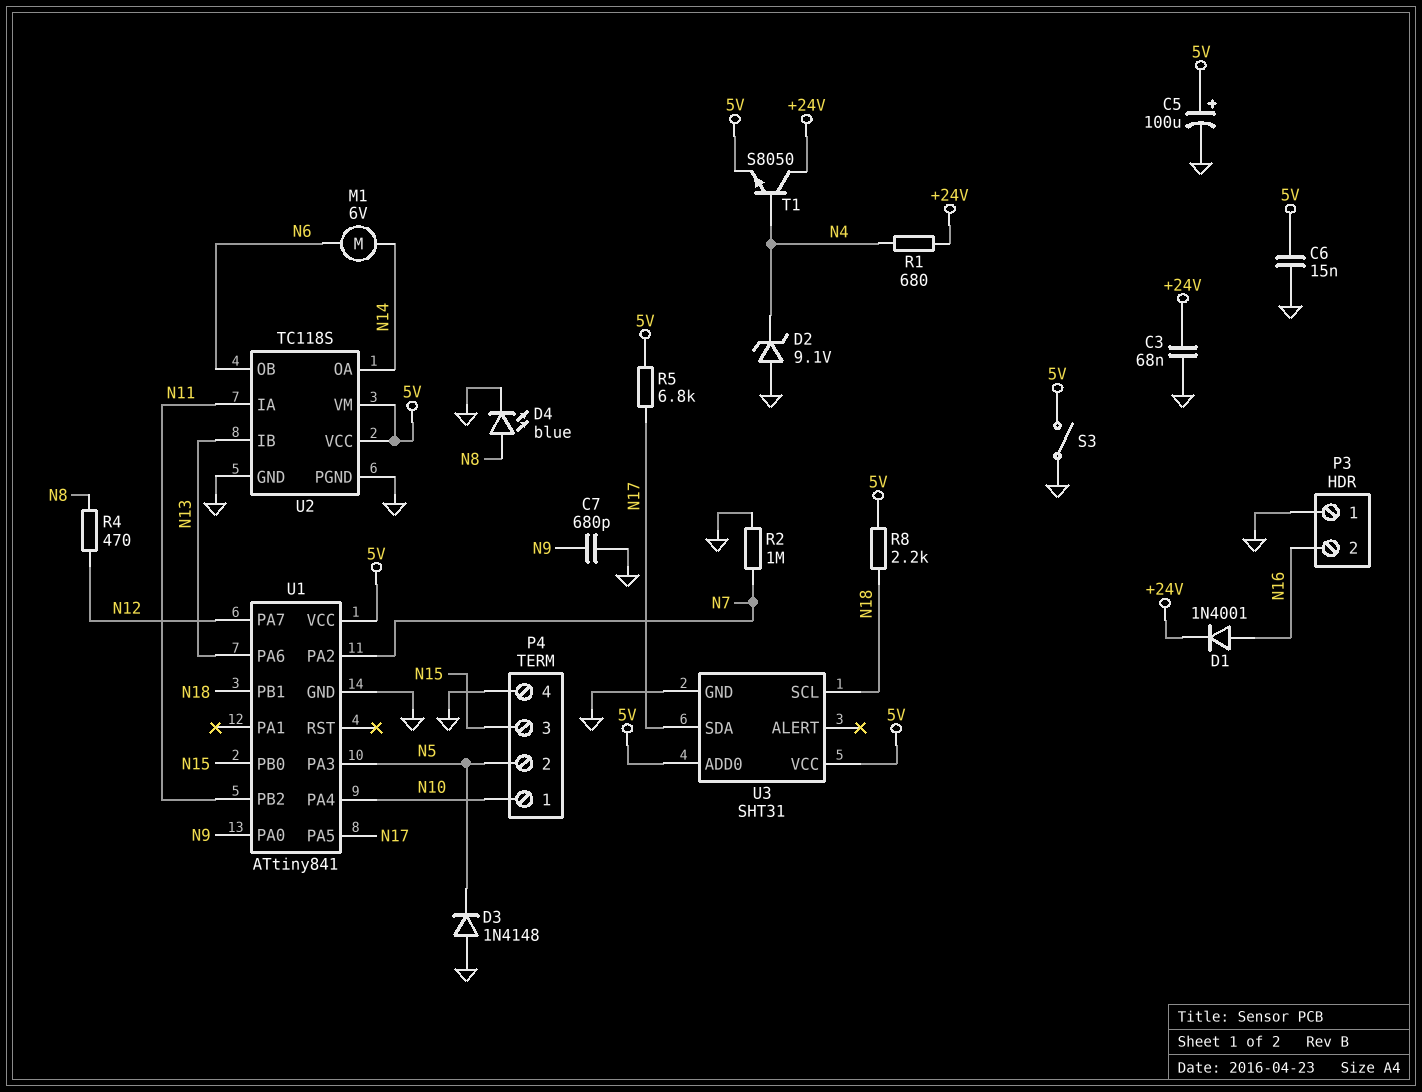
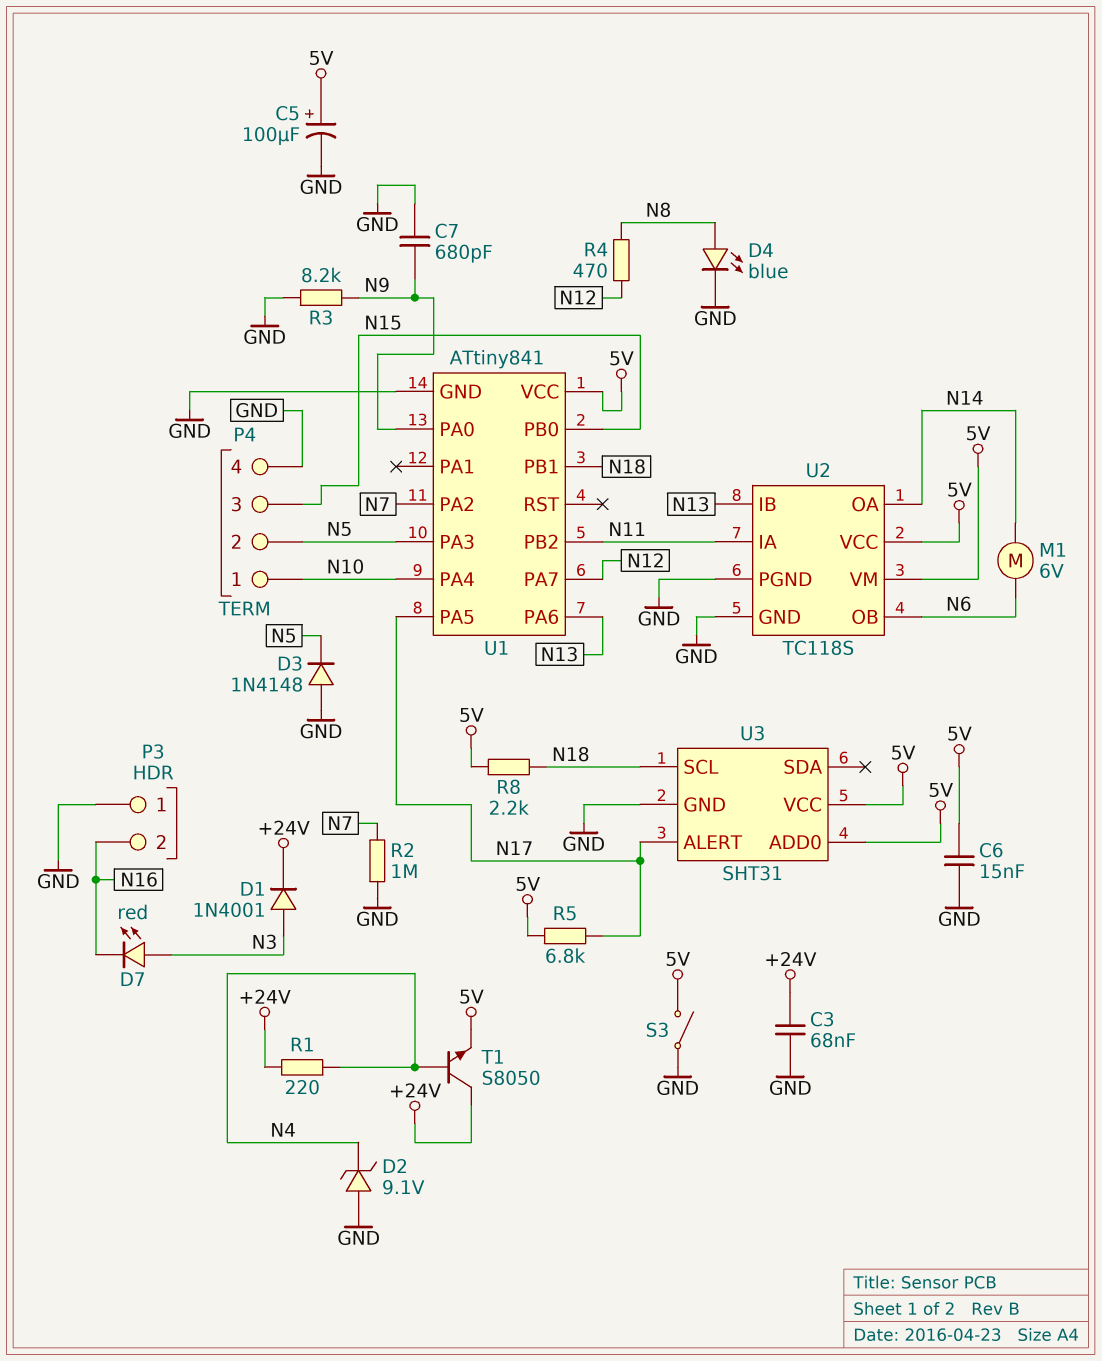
D1: diode 1N4001 (A N16, K +24V) -> diode 1N4001 (A N3, K +24V)
D7: none -> LED red (A N3, K N16)
R1: 680 (+24V, N4) -> 220 (+24V, N4)
R3: none -> 8.2k (GND, N9)
U3 pin ALERT: none -> N17
U3 pin SDA: N17 -> none

